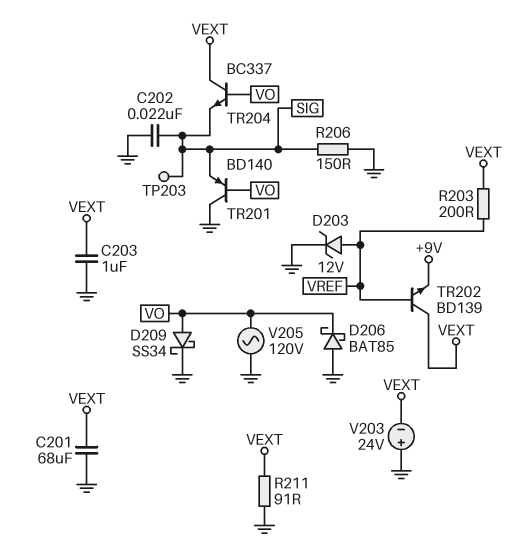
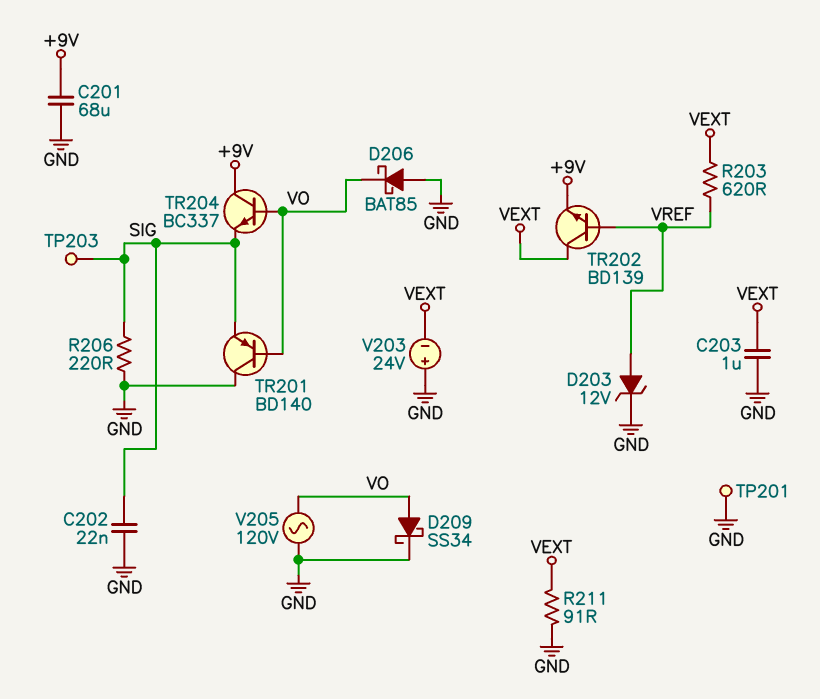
C201: 68uF (GND, VEXT) -> 68uF (+9V, GND)
R203: 200 (VEXT, VREF) -> 620 (VEXT, VREF)
R206: 150 (GND, SIG) -> 220 (GND, SIG)
TP201: none -> test point (GND)
TR204: NPN BC337 (B VO, C VEXT, E SIG) -> NPN BC337 (B VO, C +9V, E SIG)

